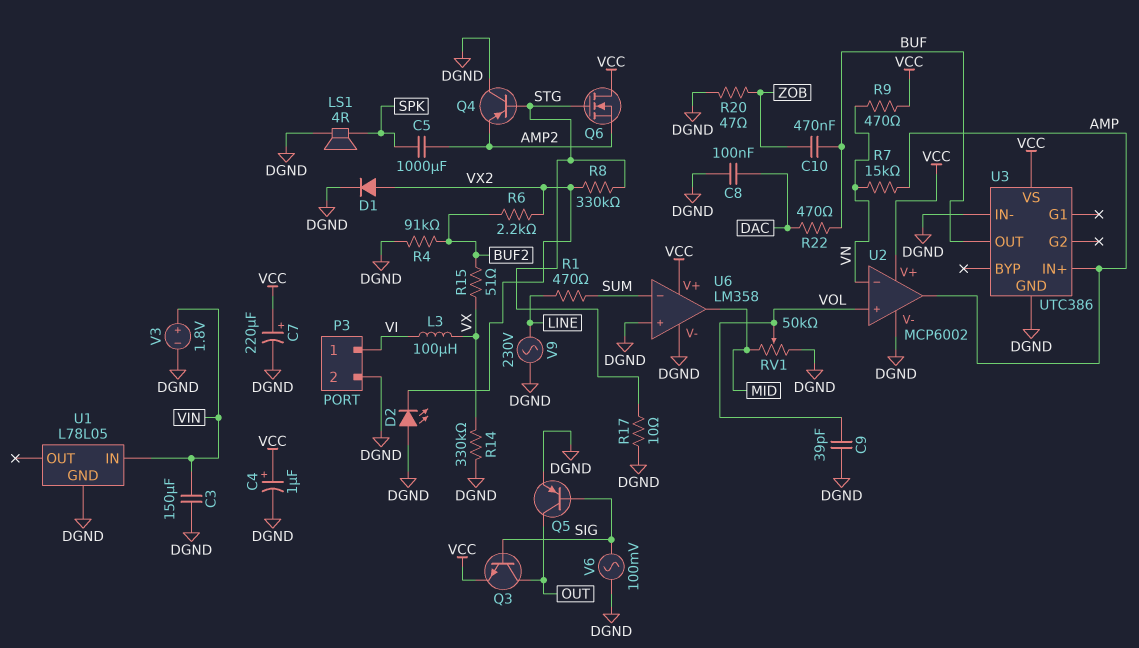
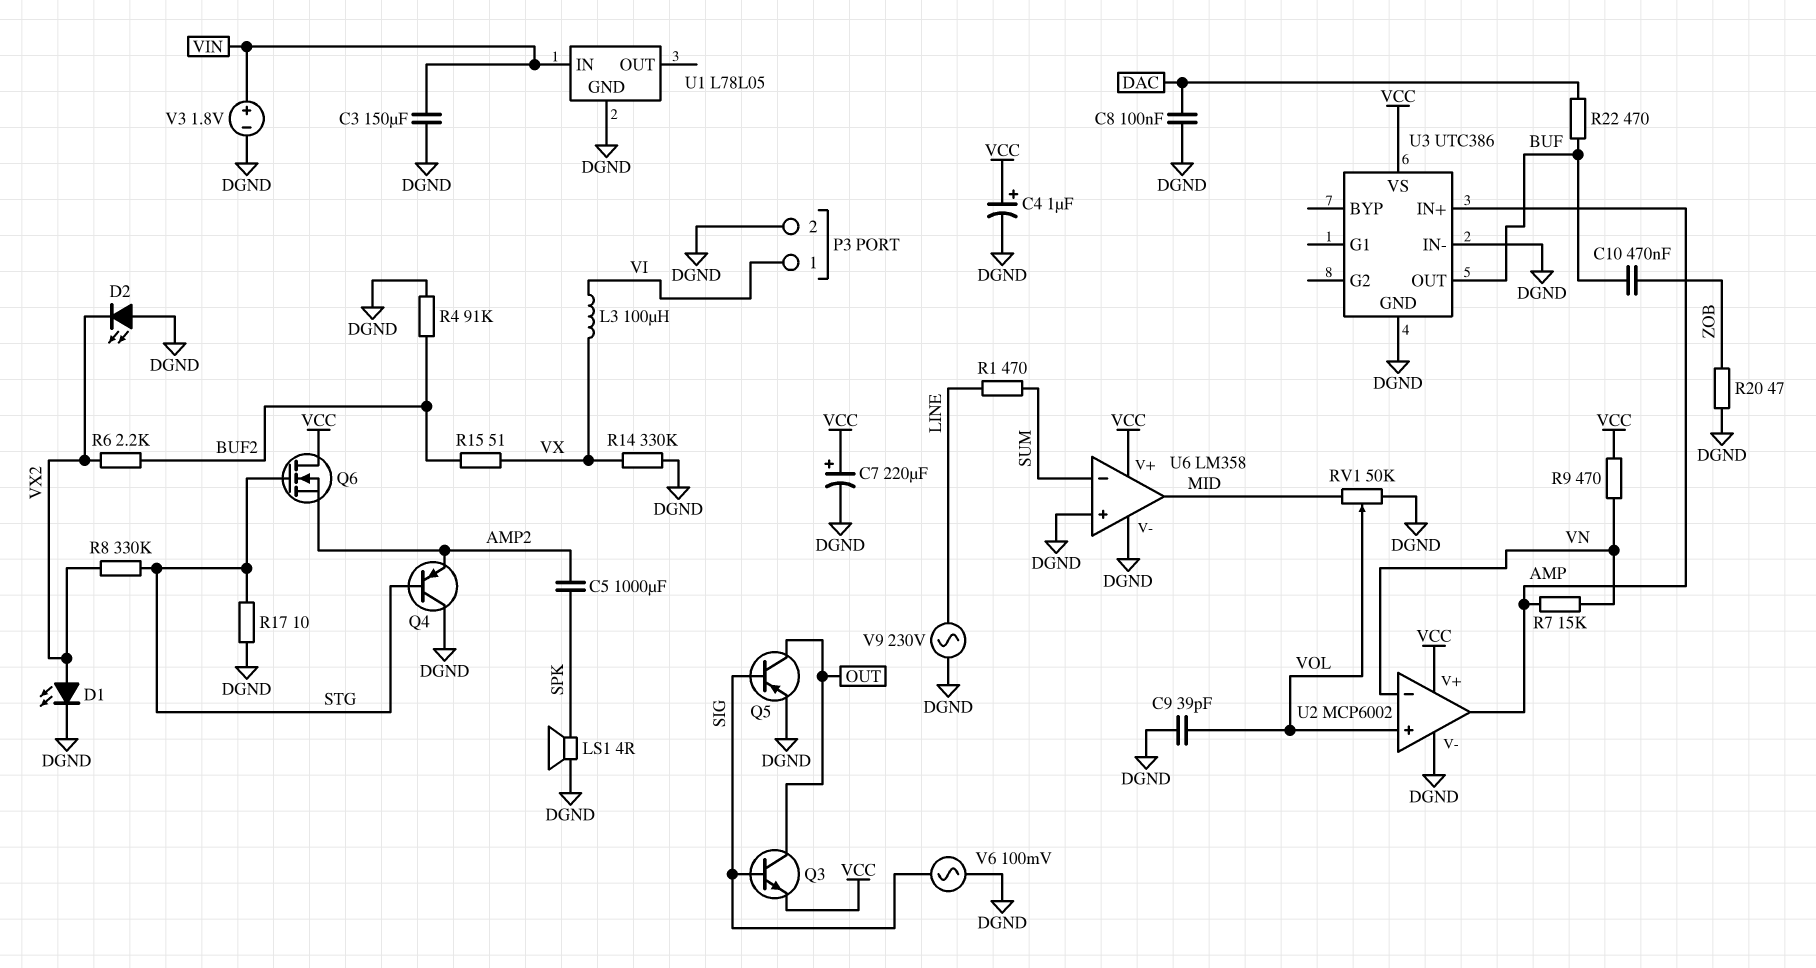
D1: diode (A VX2, K DGND) -> LED (A VX2, K DGND)

